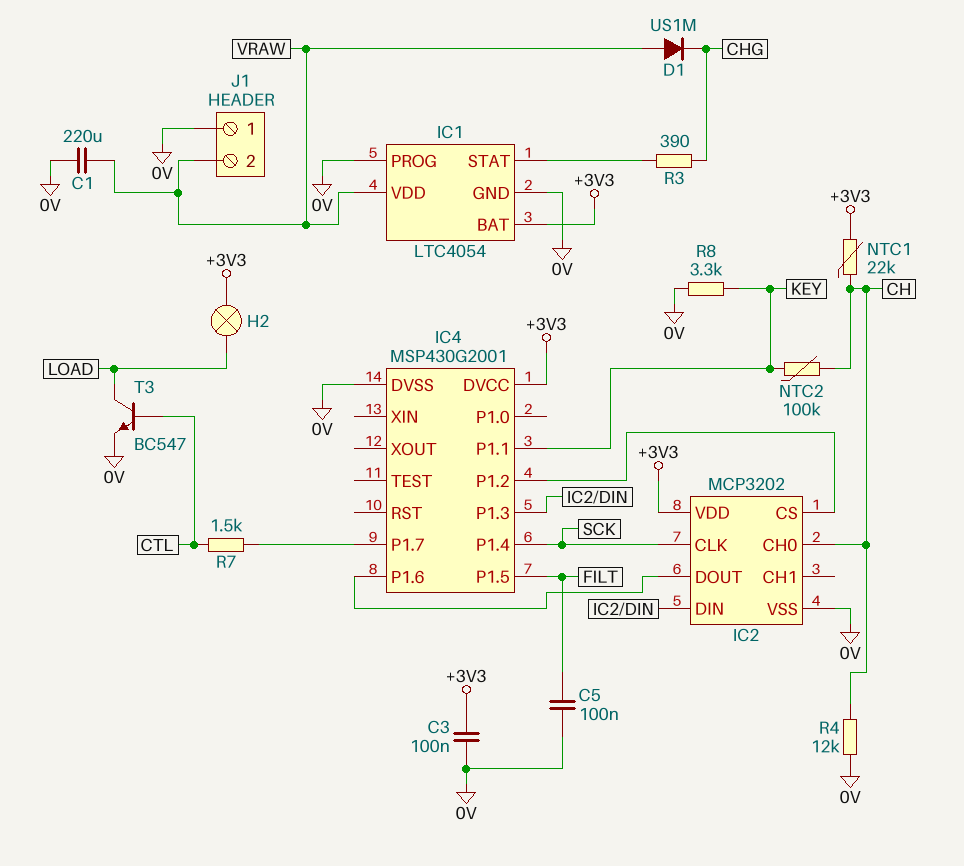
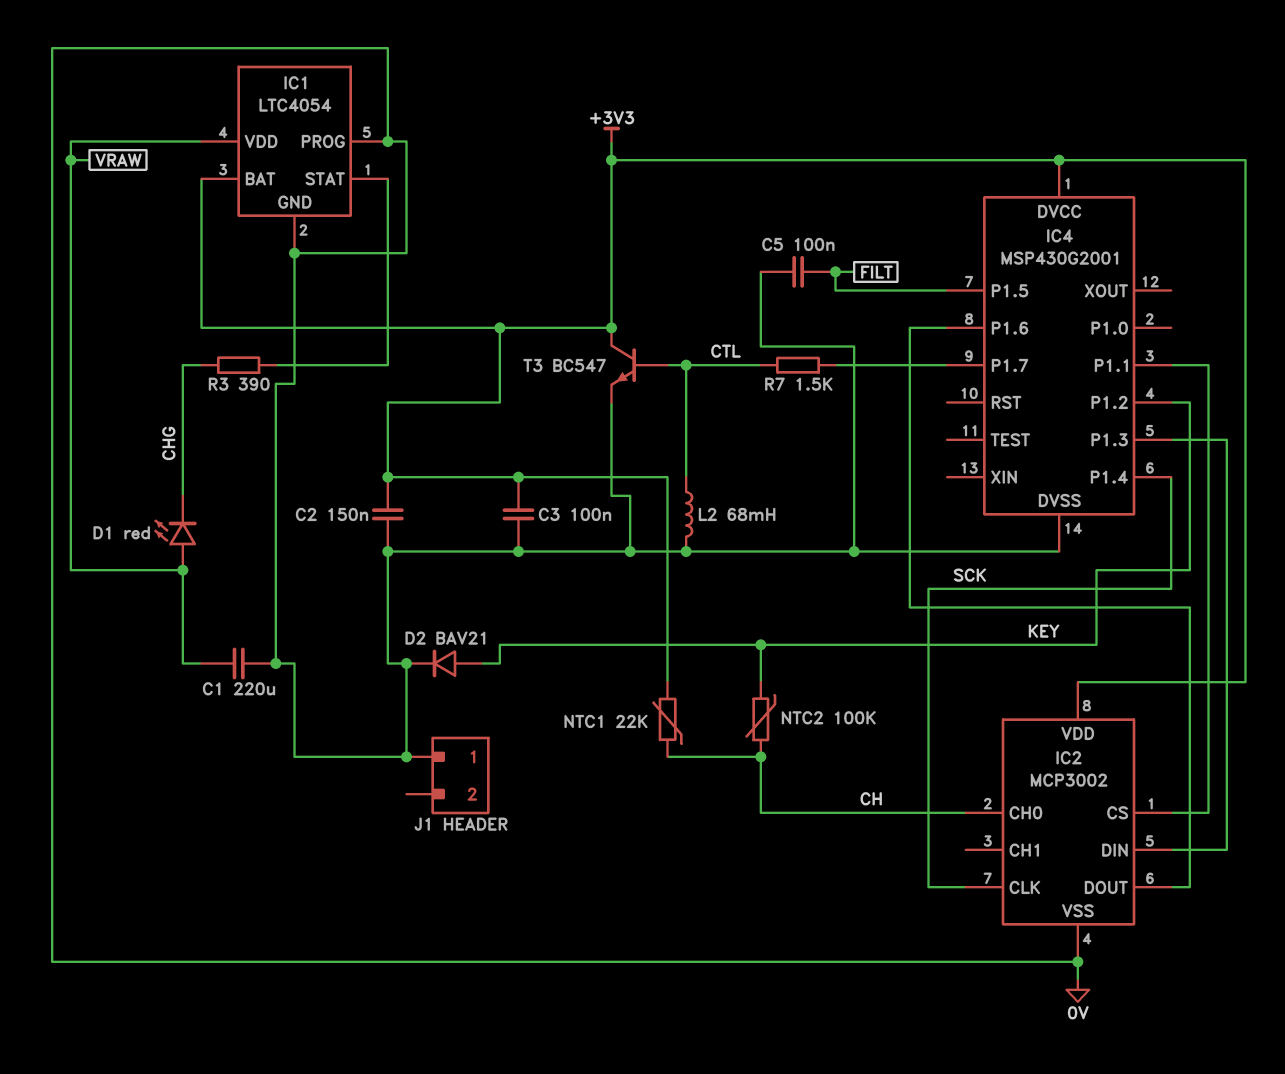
C2: none -> 150nF (+3V3, 0V)
D1: diode US1M (A VRAW, K CHG) -> LED red (A VRAW, K CHG)
D2: none -> diode BAV21 (A KEY, K 0V)
H2: lamp (+3V3, LOAD) -> none
IC2: MCP3202 -> MCP3002
IC4 pin P1.1: KEY -> IC2/CS
IC4 pin P1.2: IC2/CS -> KEY
J1 pin 2: VRAW -> none
L2: none -> 68mH (0V, CTL)
R4: 12k (0V, CH) -> none
R8: 3.3k (0V, KEY) -> none
T3: NPN BC547 (B CTL, C LOAD, E 0V) -> NPN BC547 (B CTL, C +3V3, E 0V)

